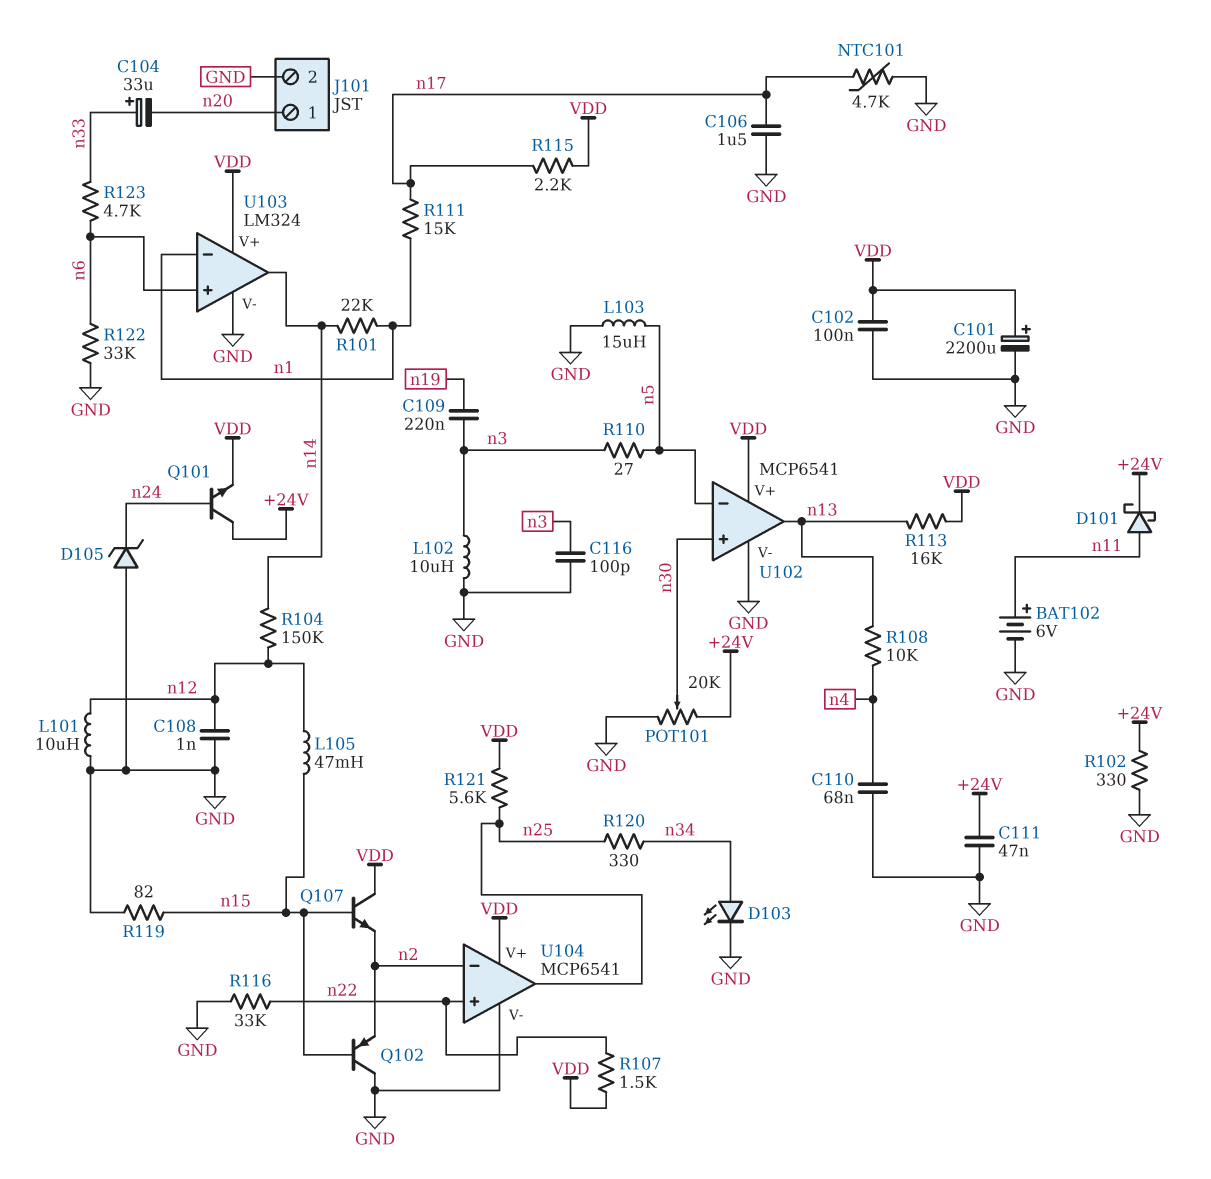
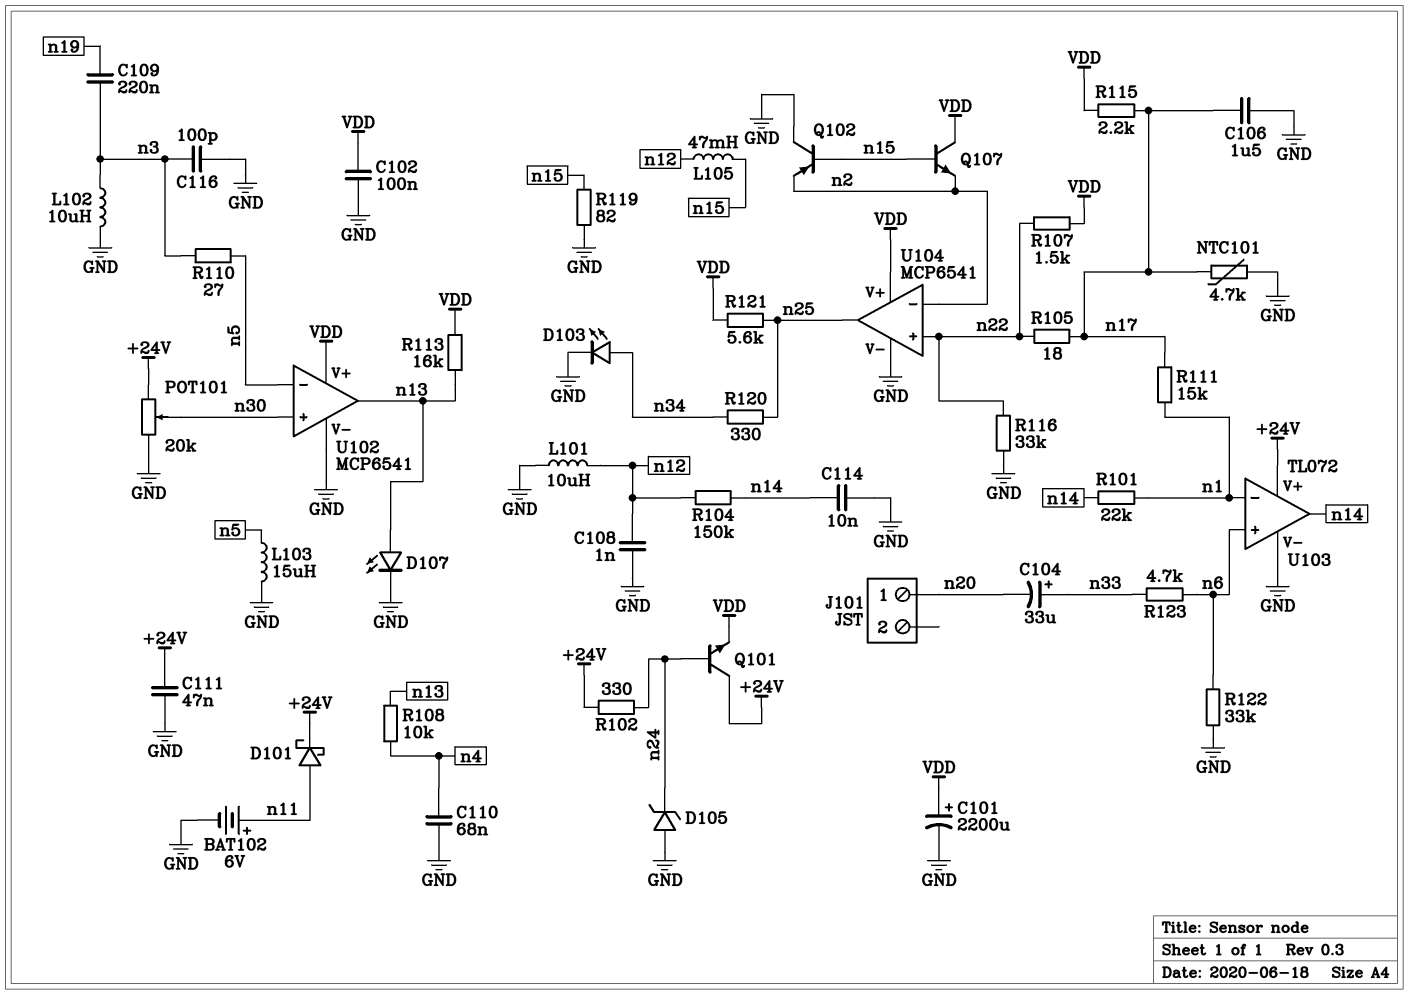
C114: none -> 10nF (GND, n14)
D107: none -> LED (A n13, K GND)
J101 pin 2: GND -> none
R102: 330 (+24V, GND) -> 330 (+24V, n24)
R105: none -> 18 (n17, n22)
U103: LM324 -> TL072
U103 pin V+: VDD -> +24V

